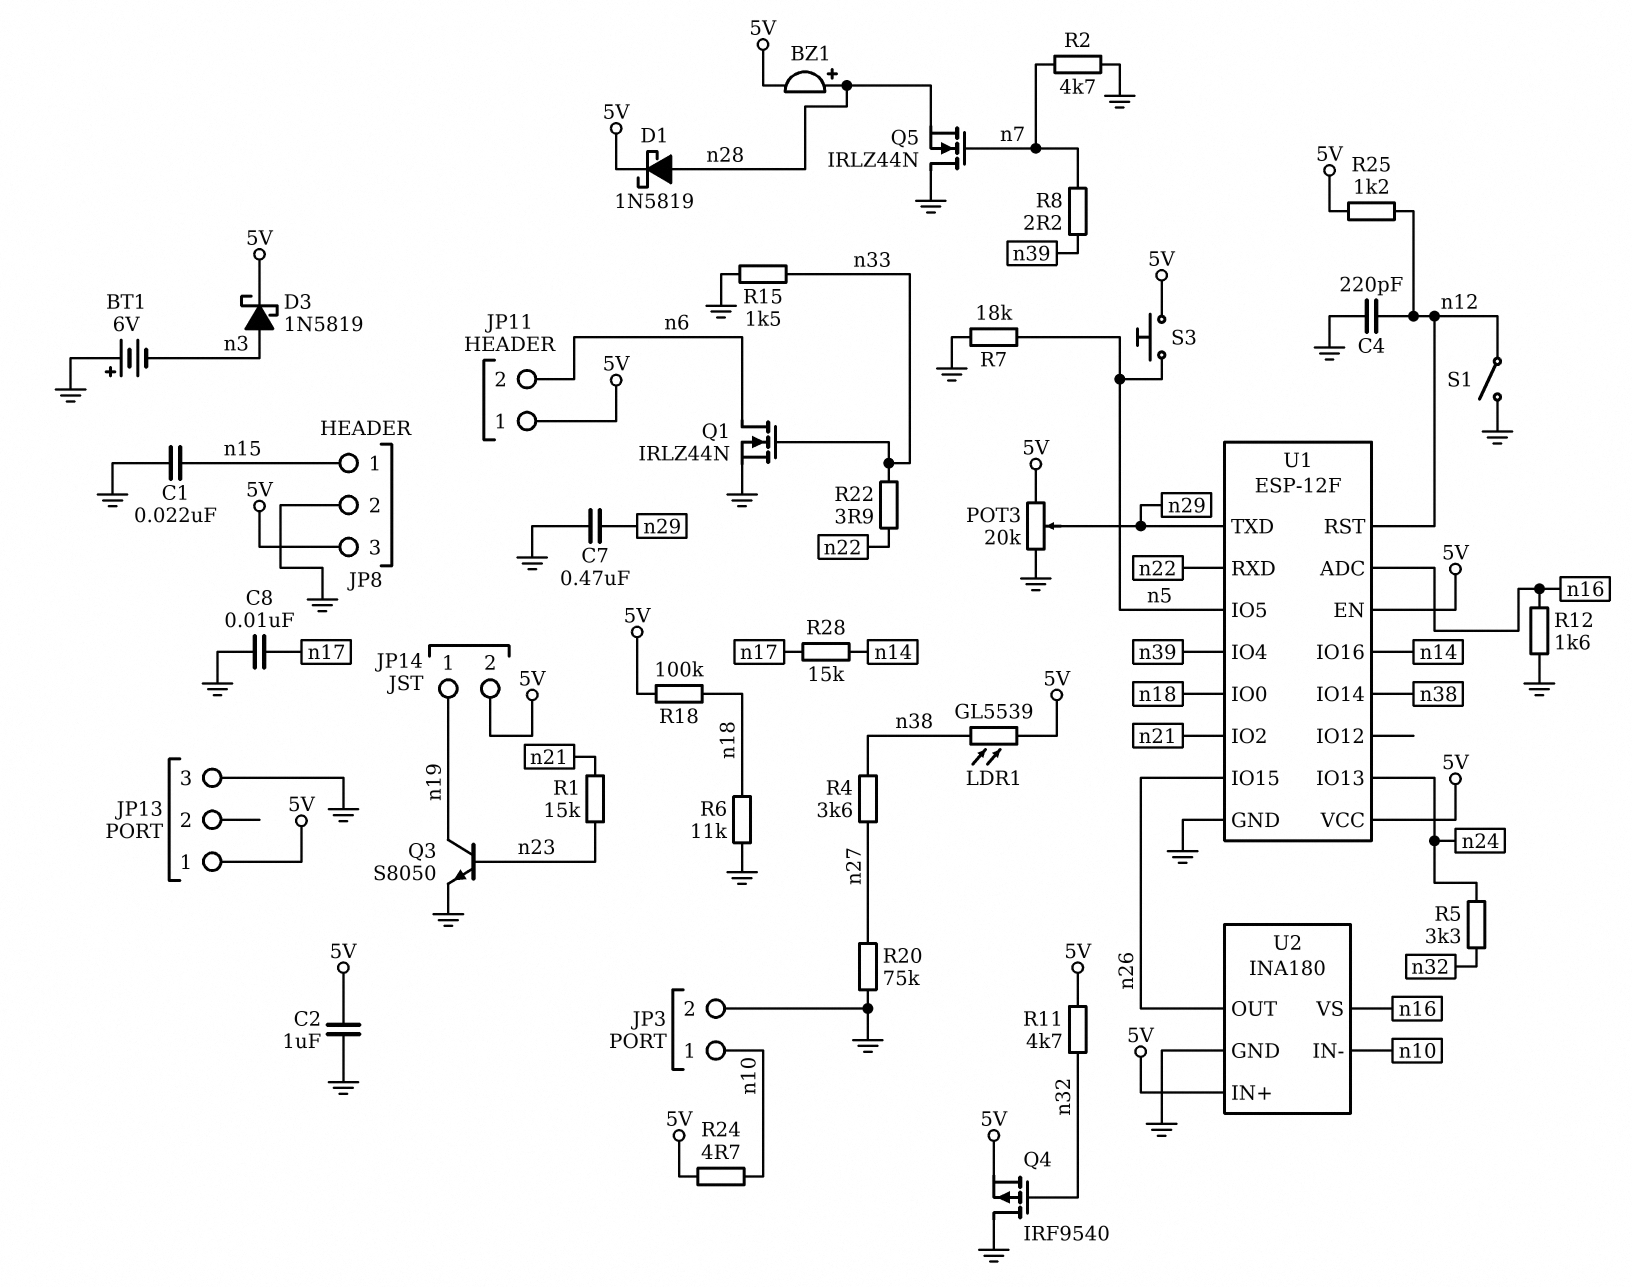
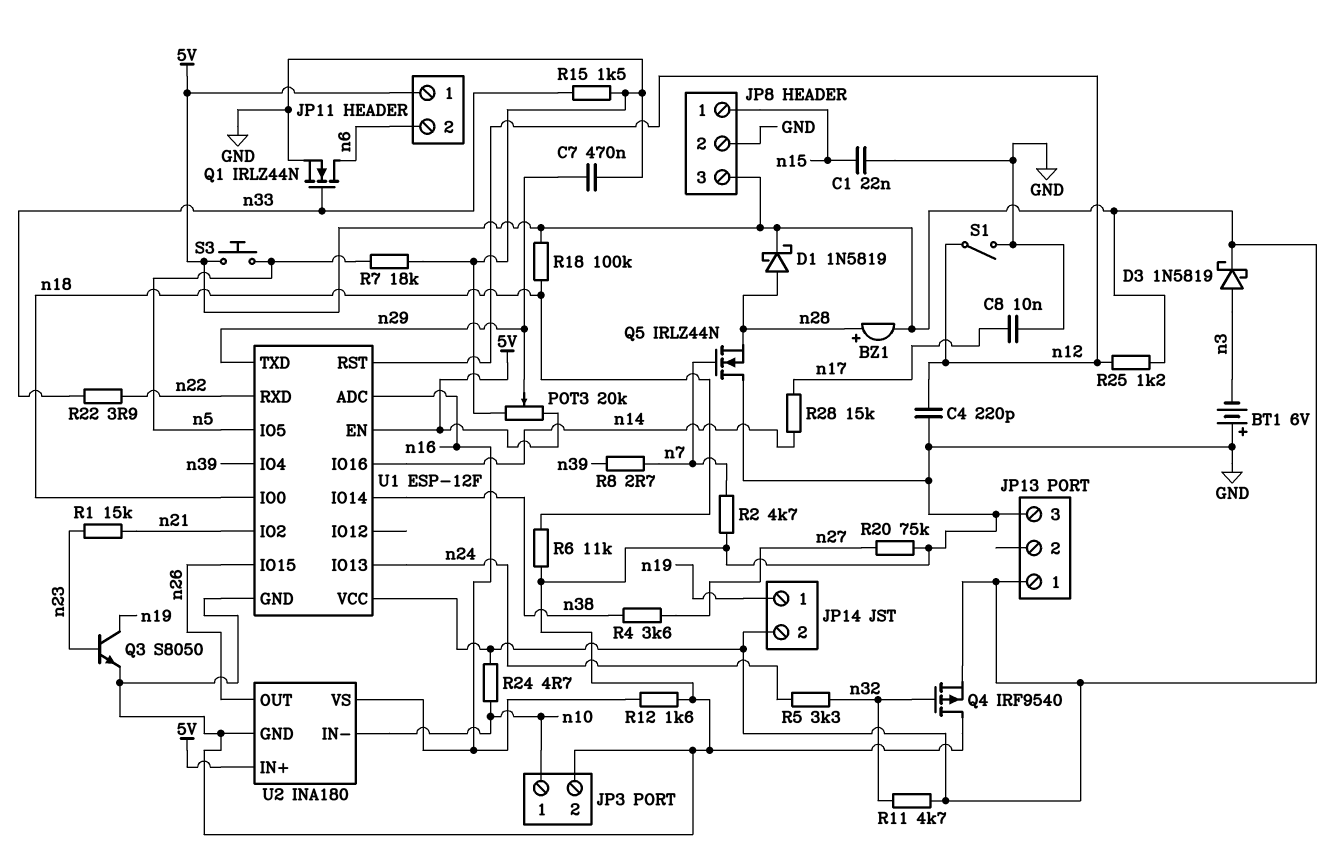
C2: 1uF (5V, GND) -> none
LDR1: GL5539 (5V, n38) -> none
R8: 2.2 (n7, n39) -> 2.7 (n7, n39)

